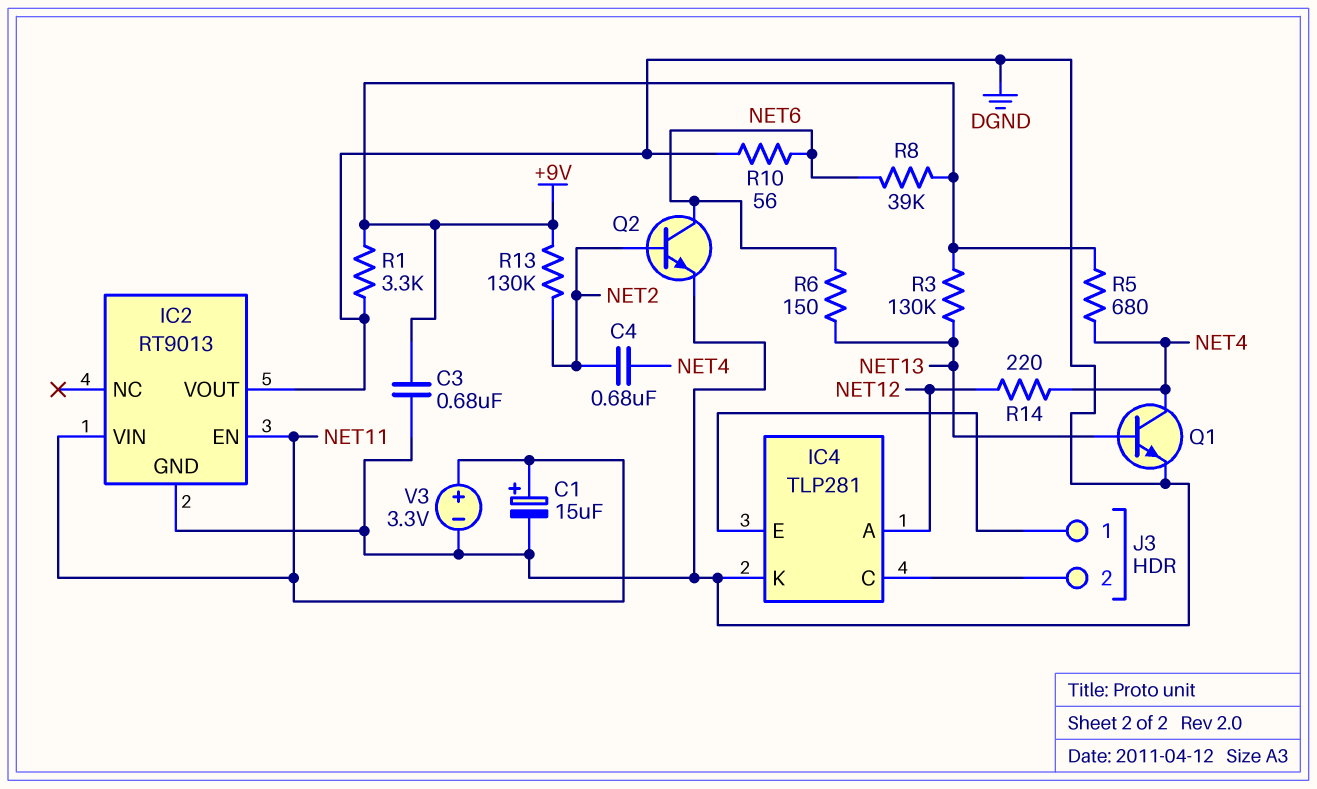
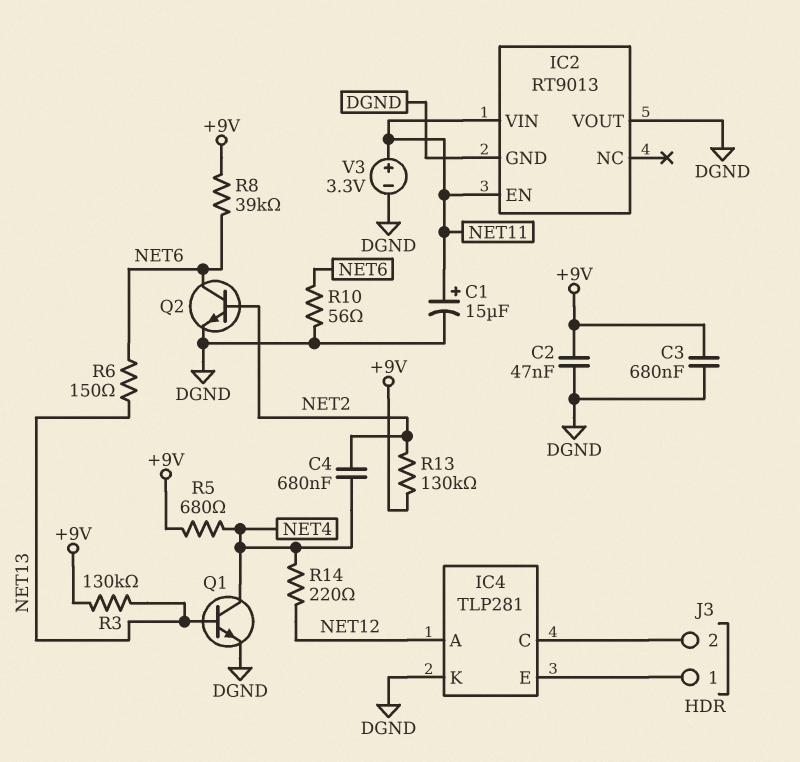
C2: none -> 47nF (+9V, DGND)
R1: 3.3k (+9V, DGND) -> none

